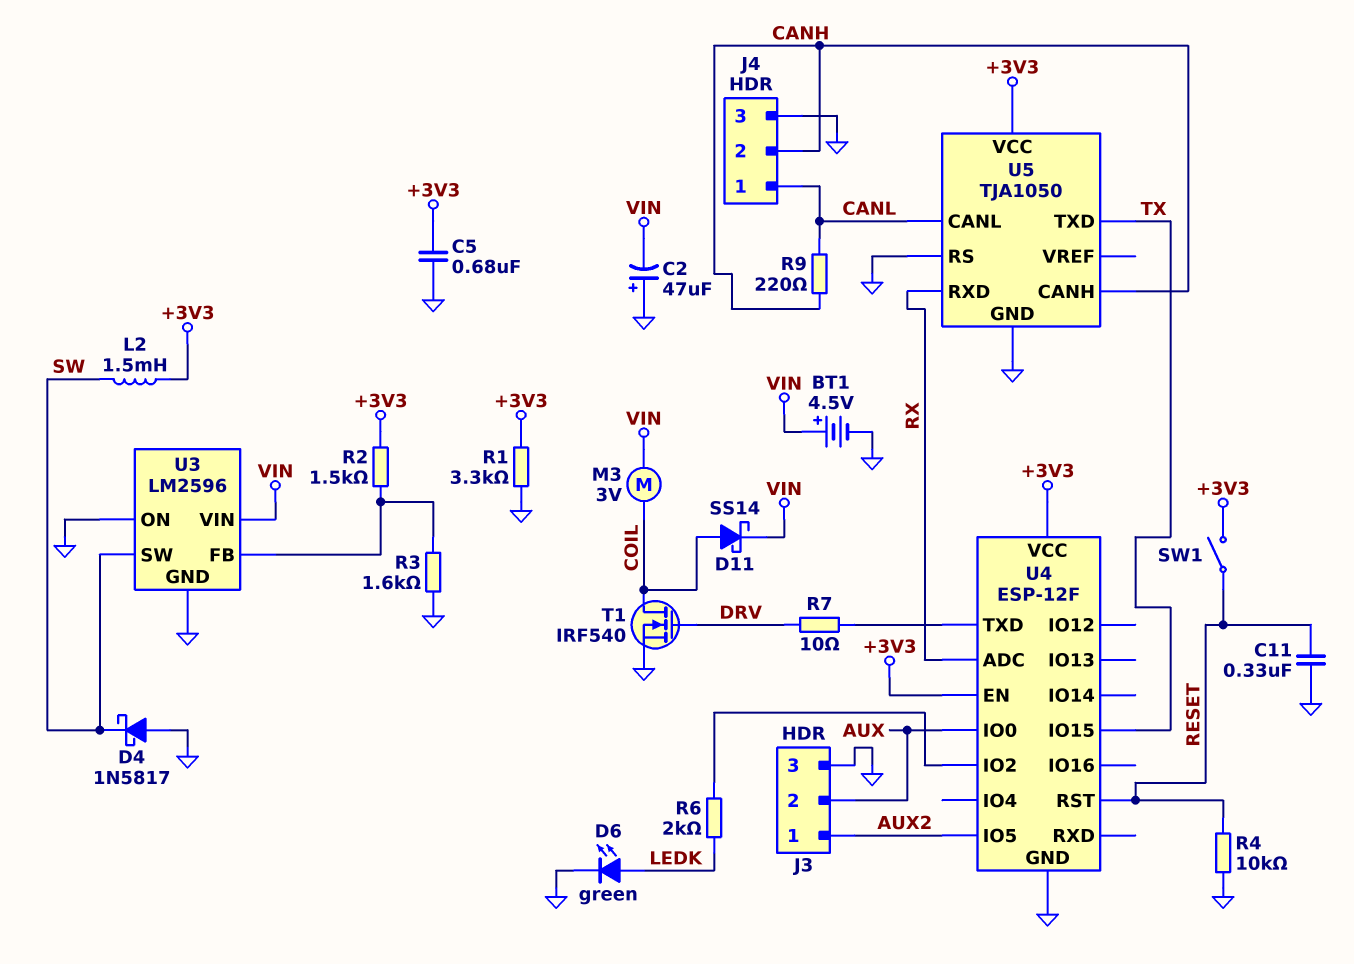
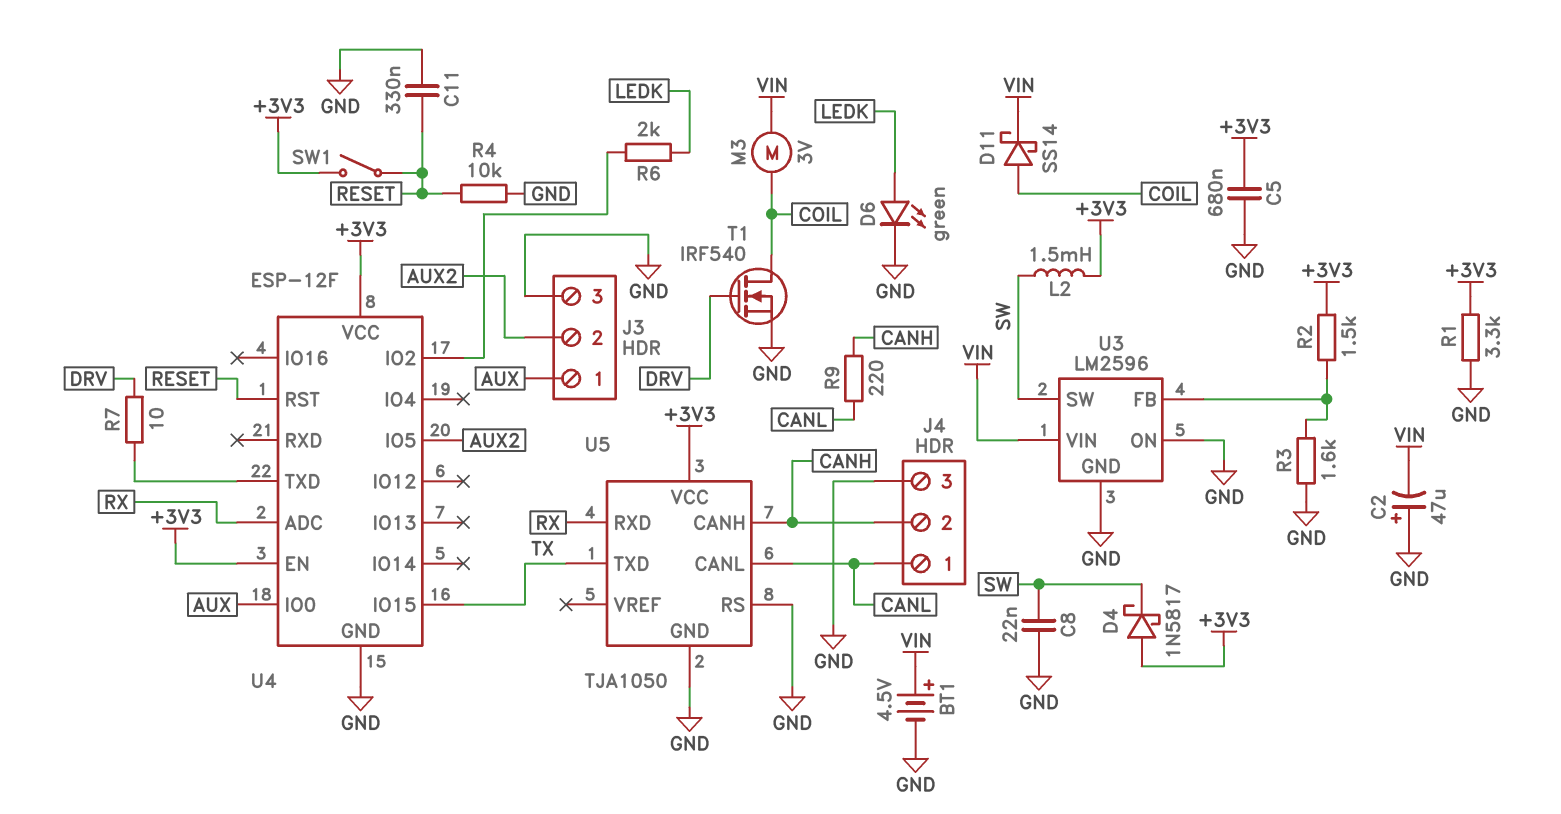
C8: none -> 22nF (GND, SW)
D4: schottky 1N5817 (A GND, K SW) -> schottky 1N5817 (A +3V3, K SW)
J3 pin 1: AUX2 -> AUX
J3 pin 2: AUX -> AUX2

